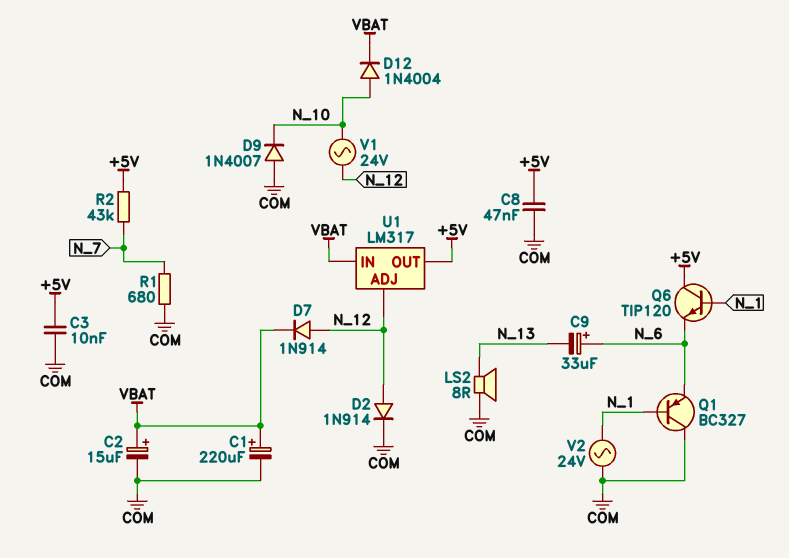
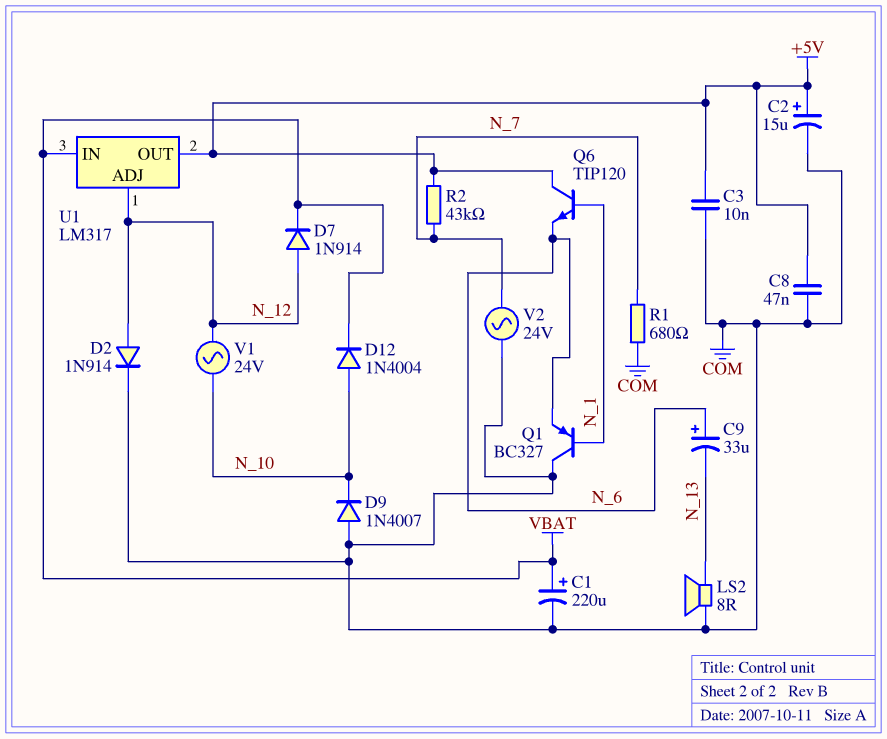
C2: 15uF (plus VBAT, minus COM) -> 15uF (plus +5V, minus COM)
V2: AC 24V (COM, N_1) -> AC 24V (COM, N_7)

